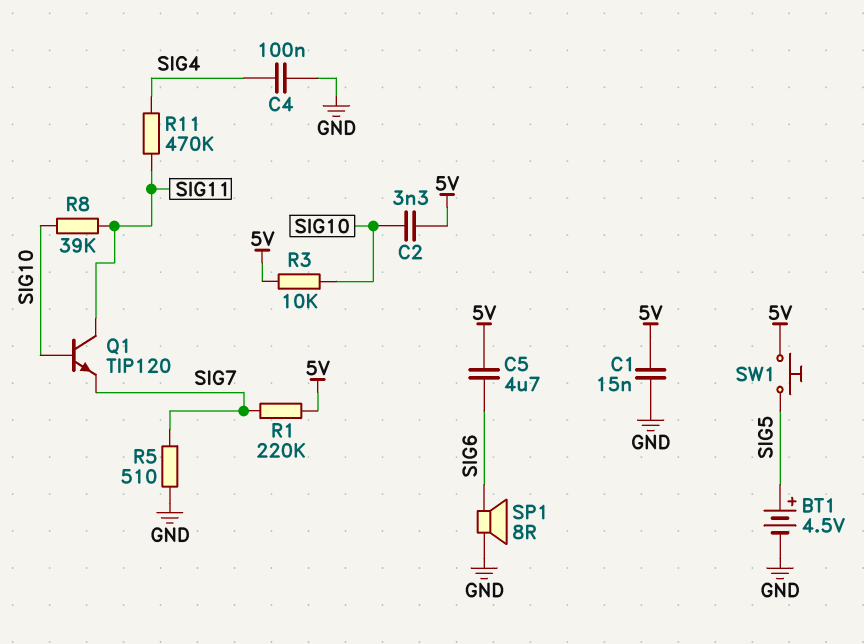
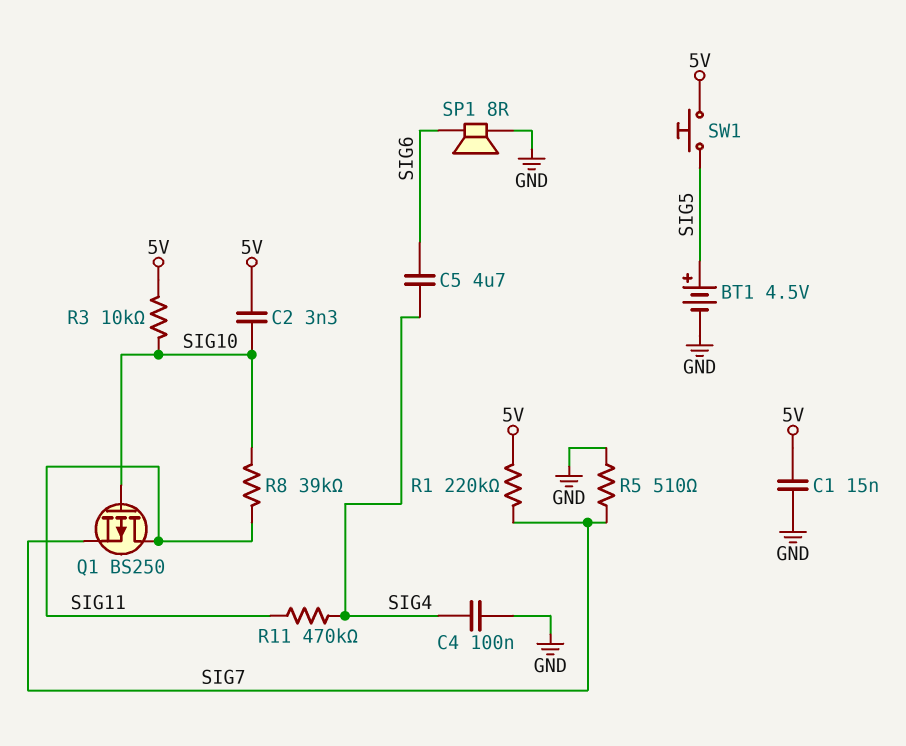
C5: 4.7uF (5V, SIG6) -> 4.7uF (SIG4, SIG6)
Q1: NPN TIP120 (B SIG10, C SIG11, E SIG7) -> PMOS BS250 (G SIG10, D SIG11, S SIG7)

